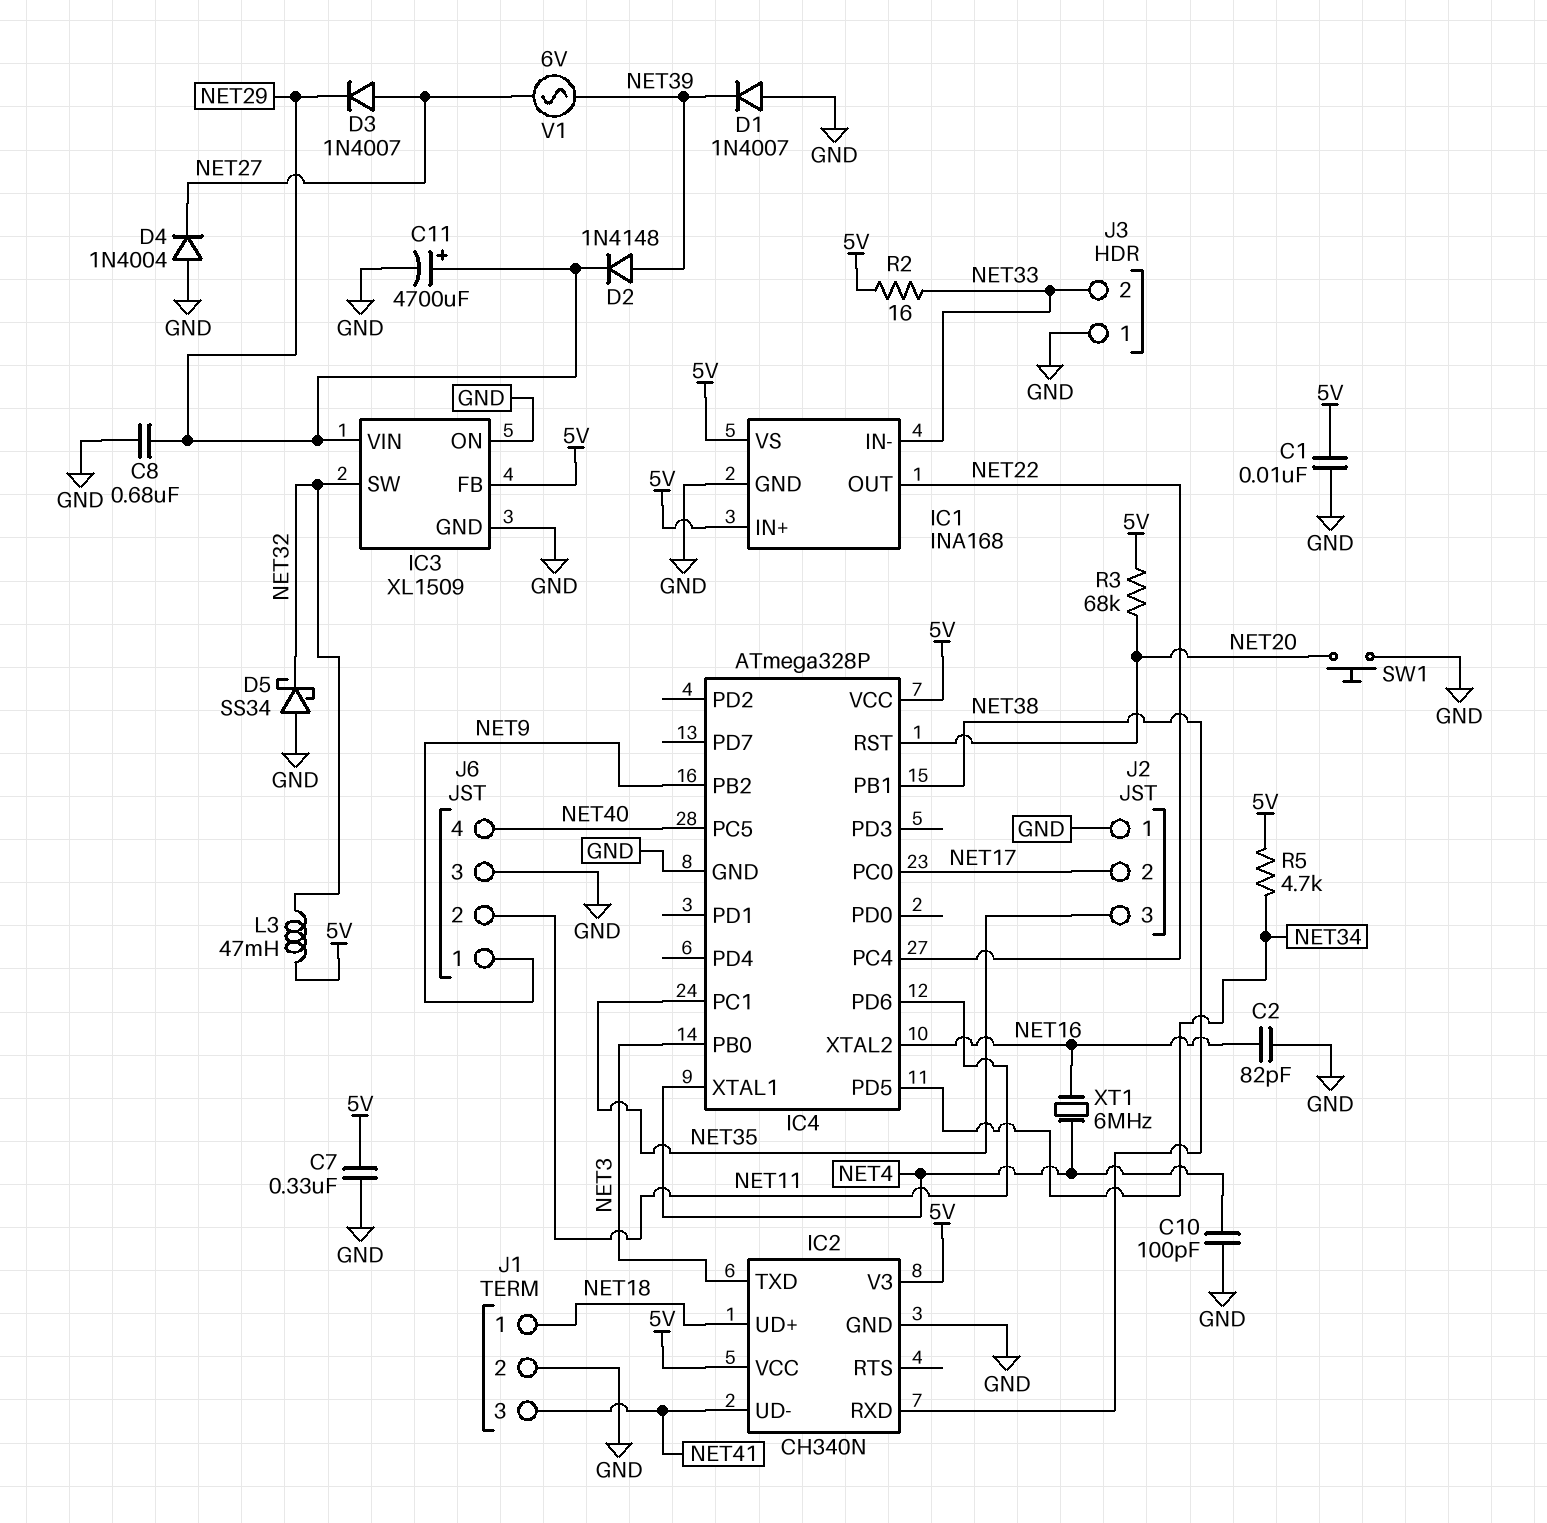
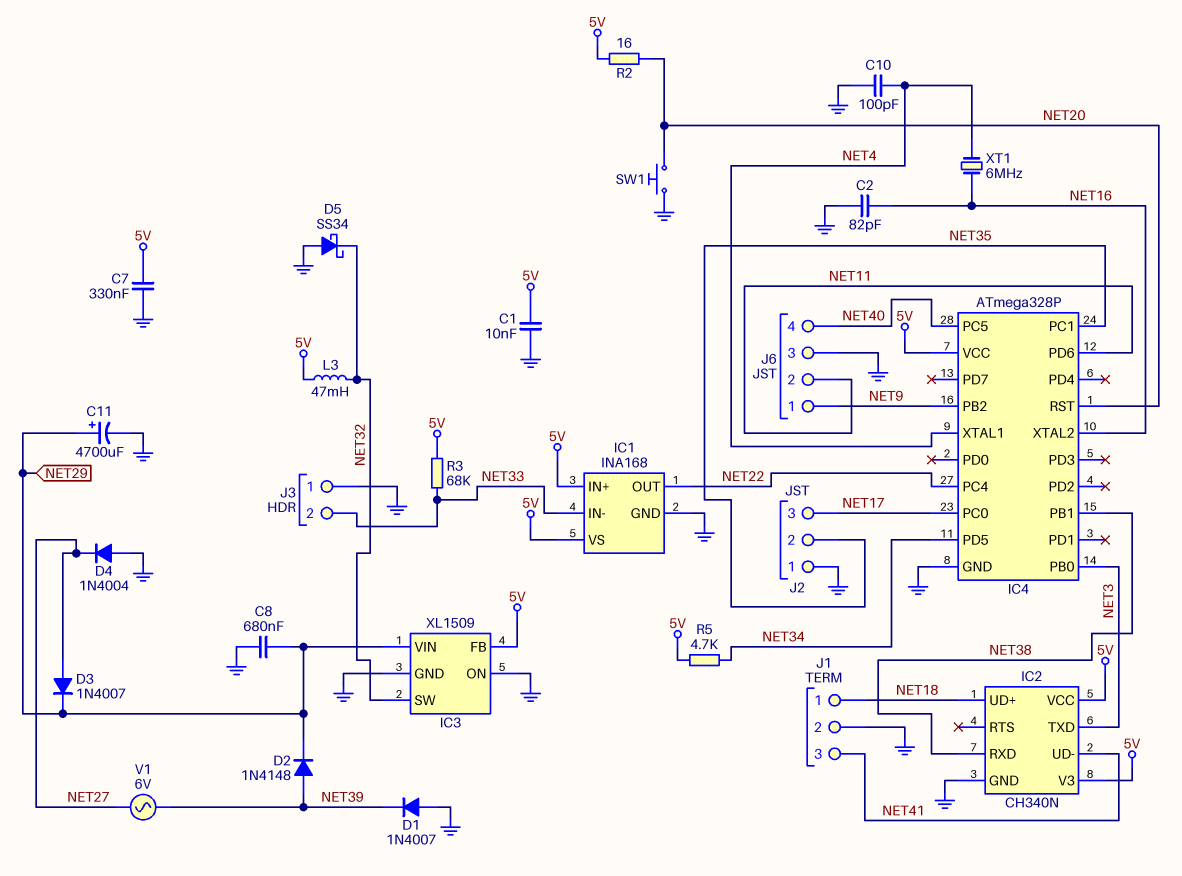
J2 pin 2: NET17 -> NET35
J2 pin 3: NET35 -> NET17
R2: 16 (5V, NET33) -> 16 (5V, NET20)
R3: 68k (5V, NET20) -> 68k (5V, NET33)

